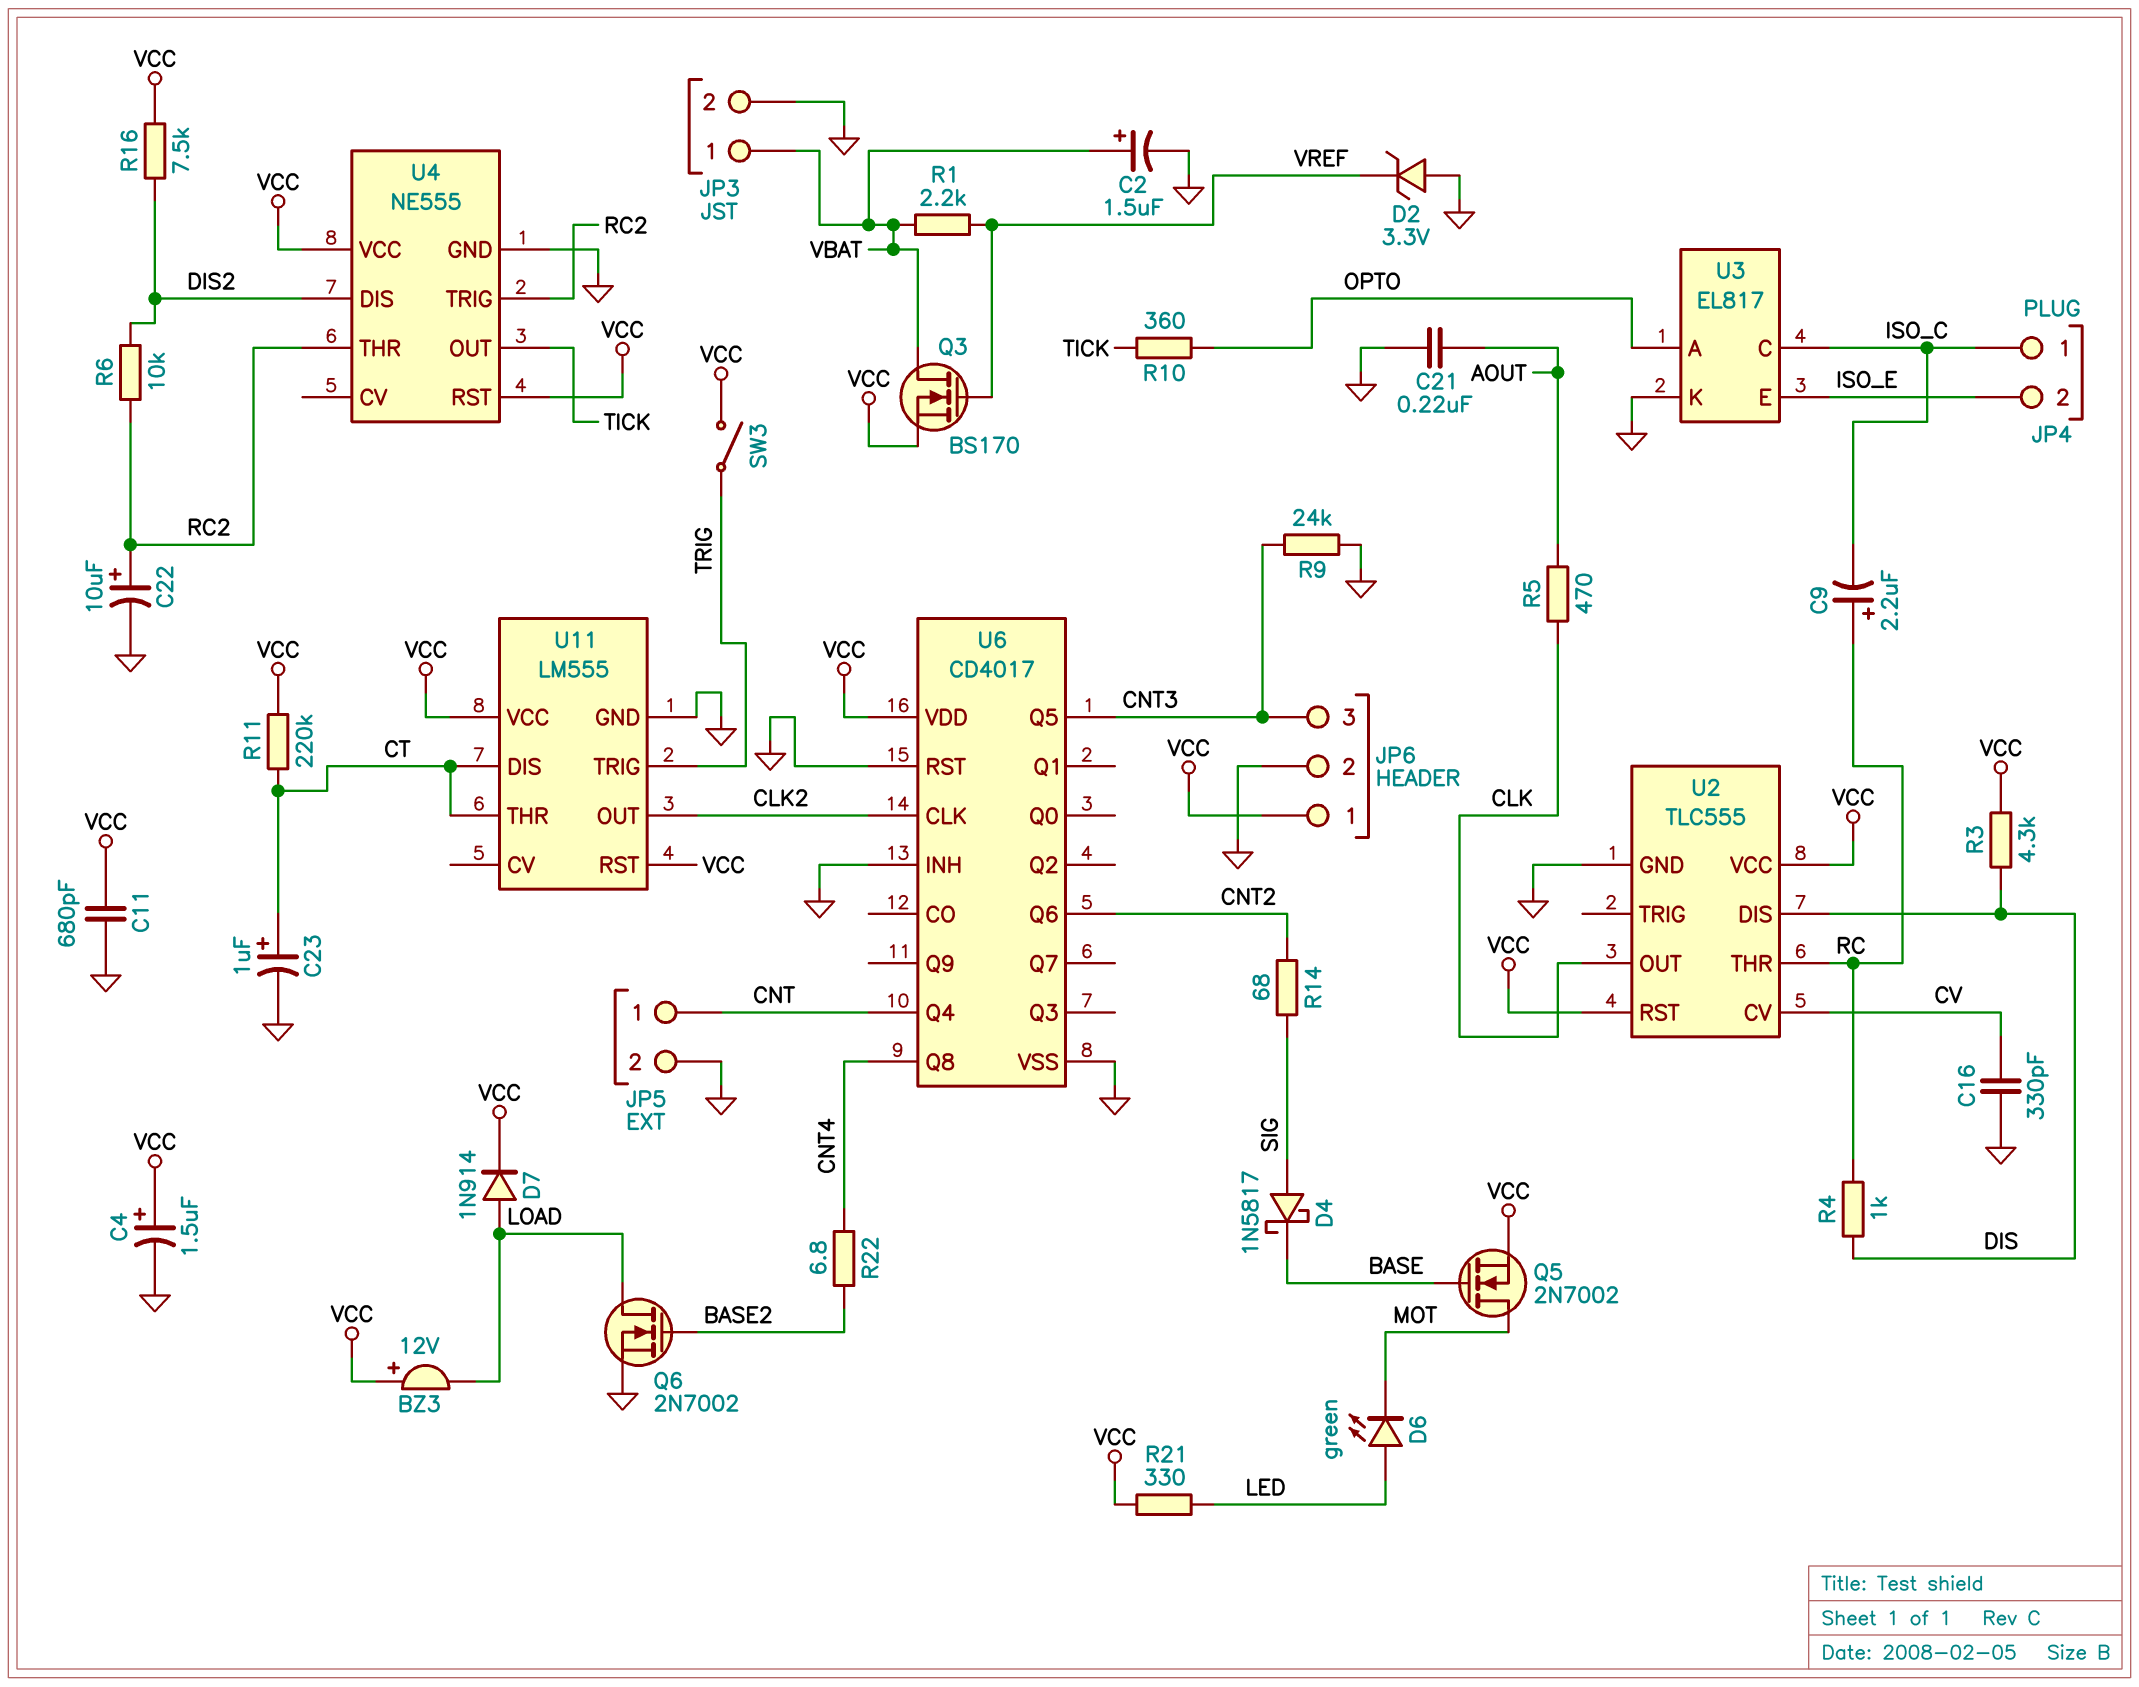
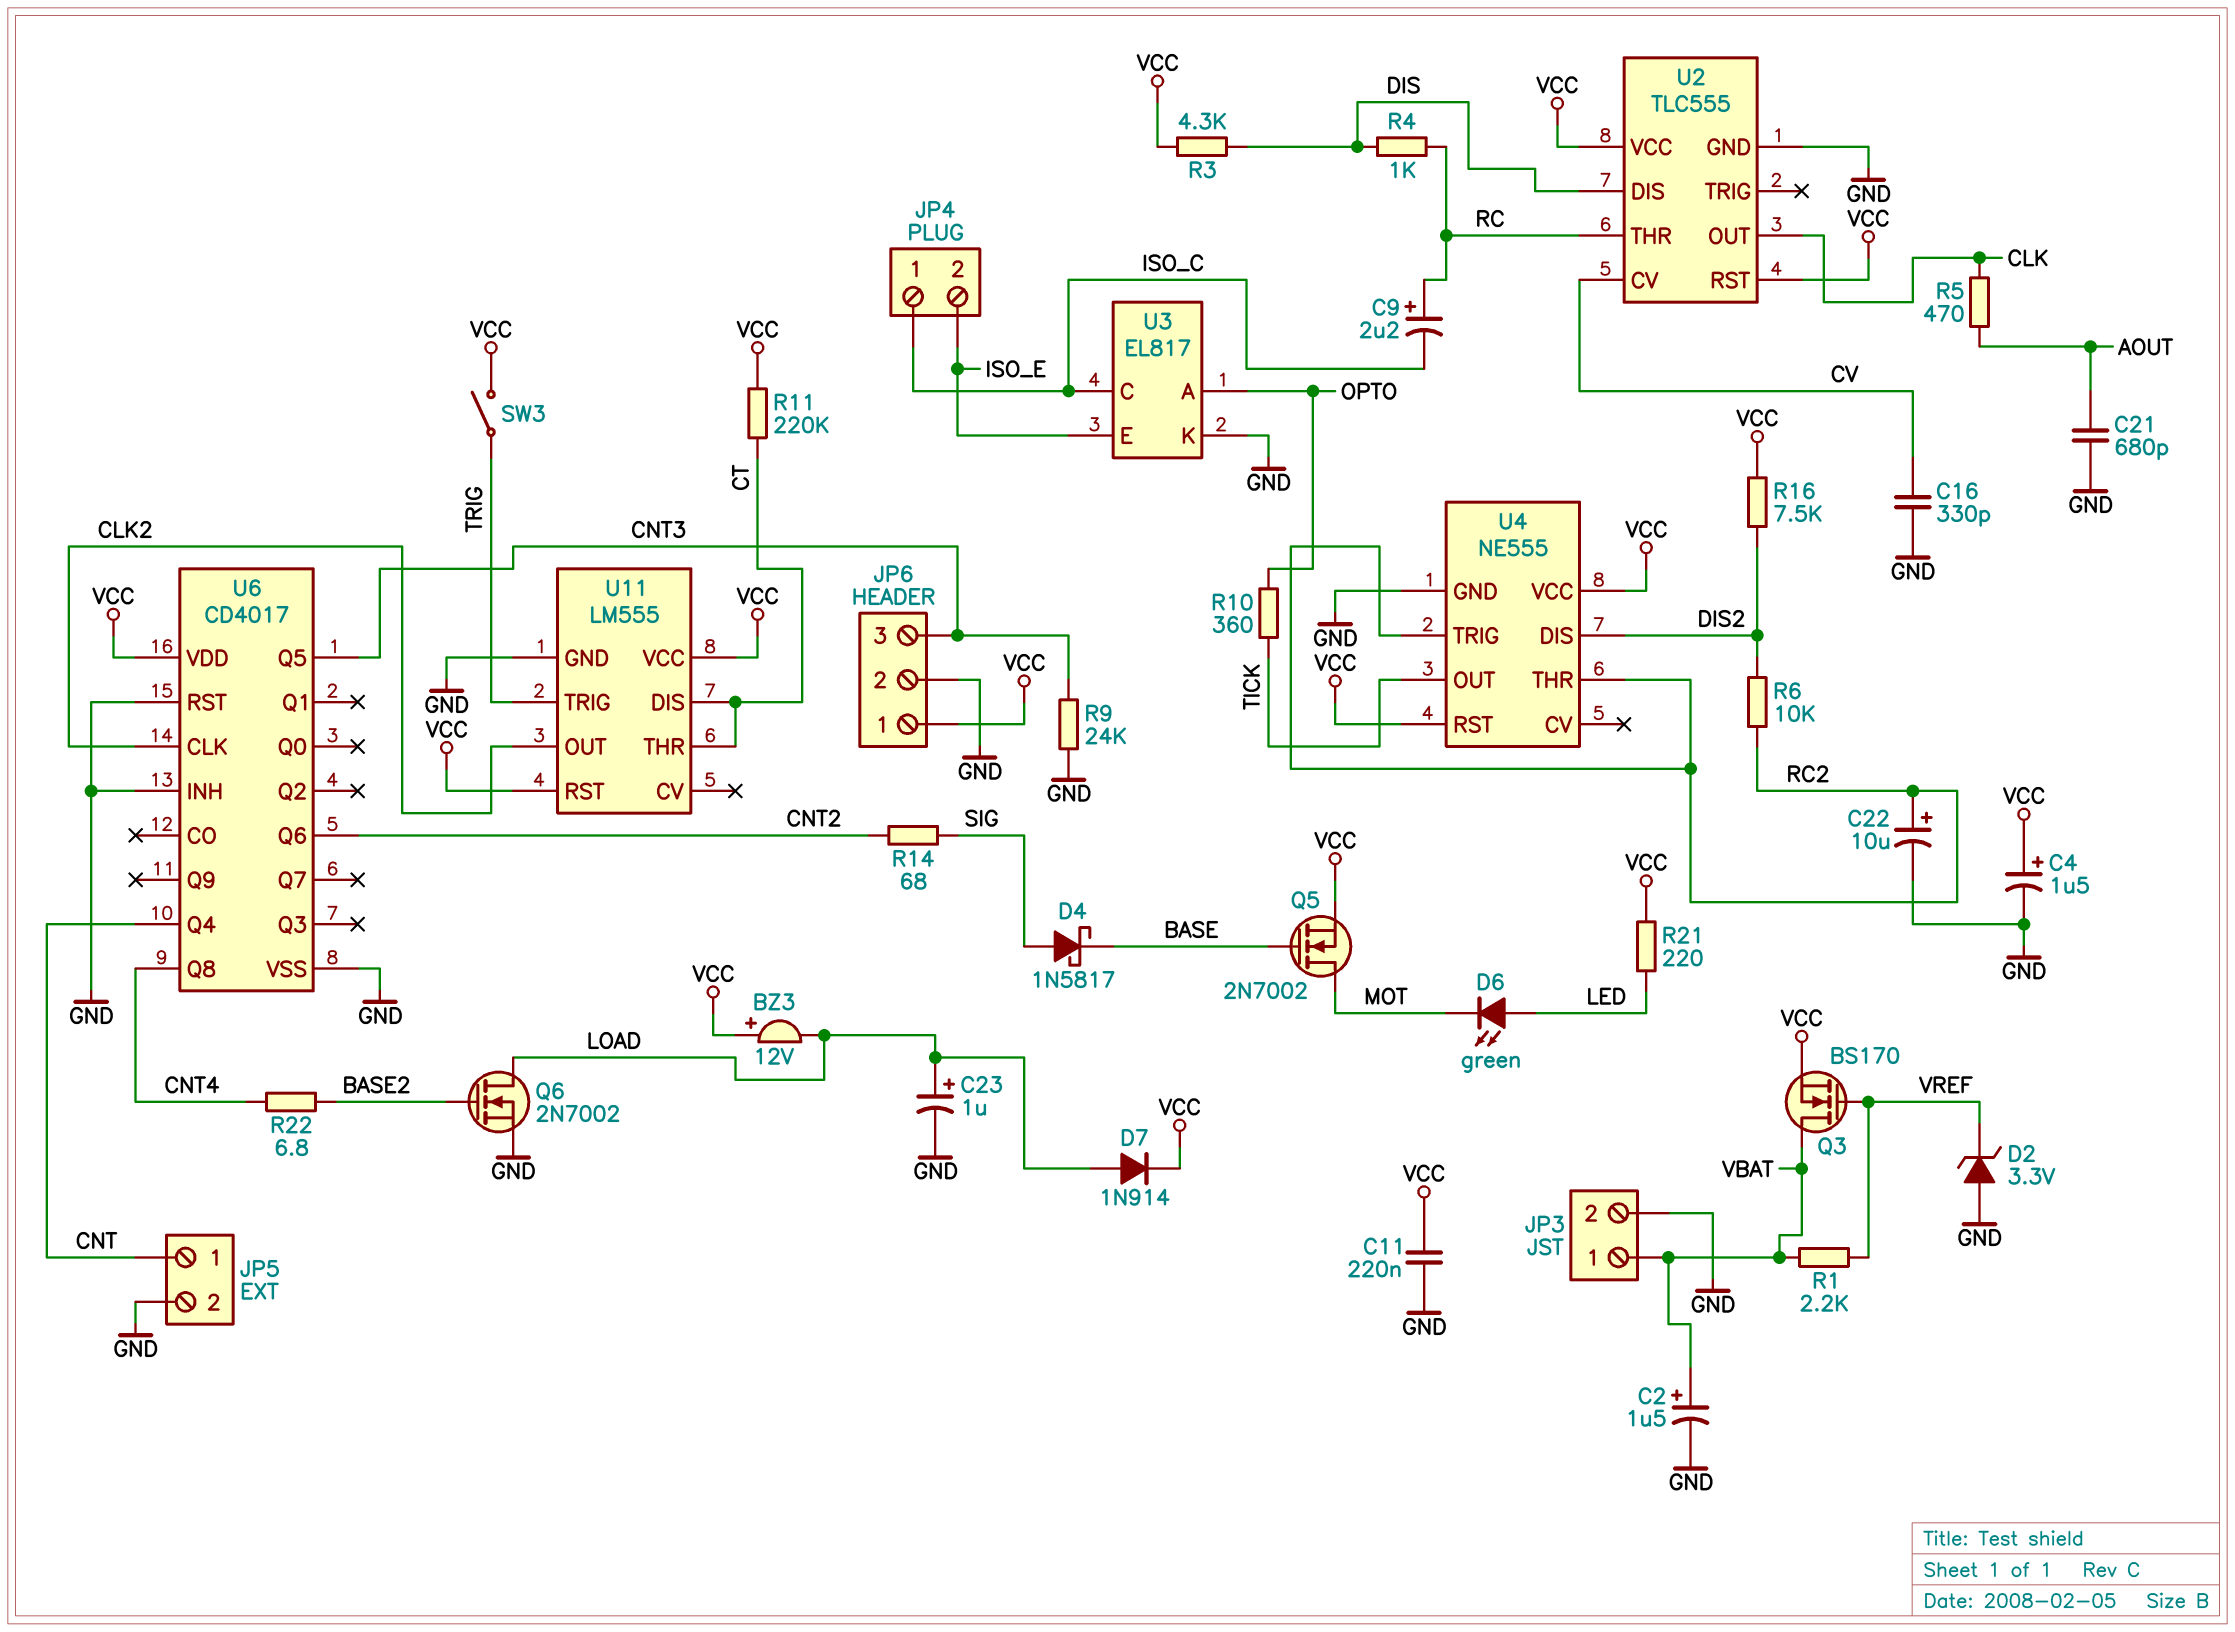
C11: 680pF (GND, VCC) -> 220nF (GND, VCC)
C21: 220nF (AOUT, GND) -> 680pF (AOUT, GND)
C23: 1uF (plus CT, minus GND) -> 1uF (plus LOAD, minus GND)
R21: 330 (LED, VCC) -> 220 (LED, VCC)

